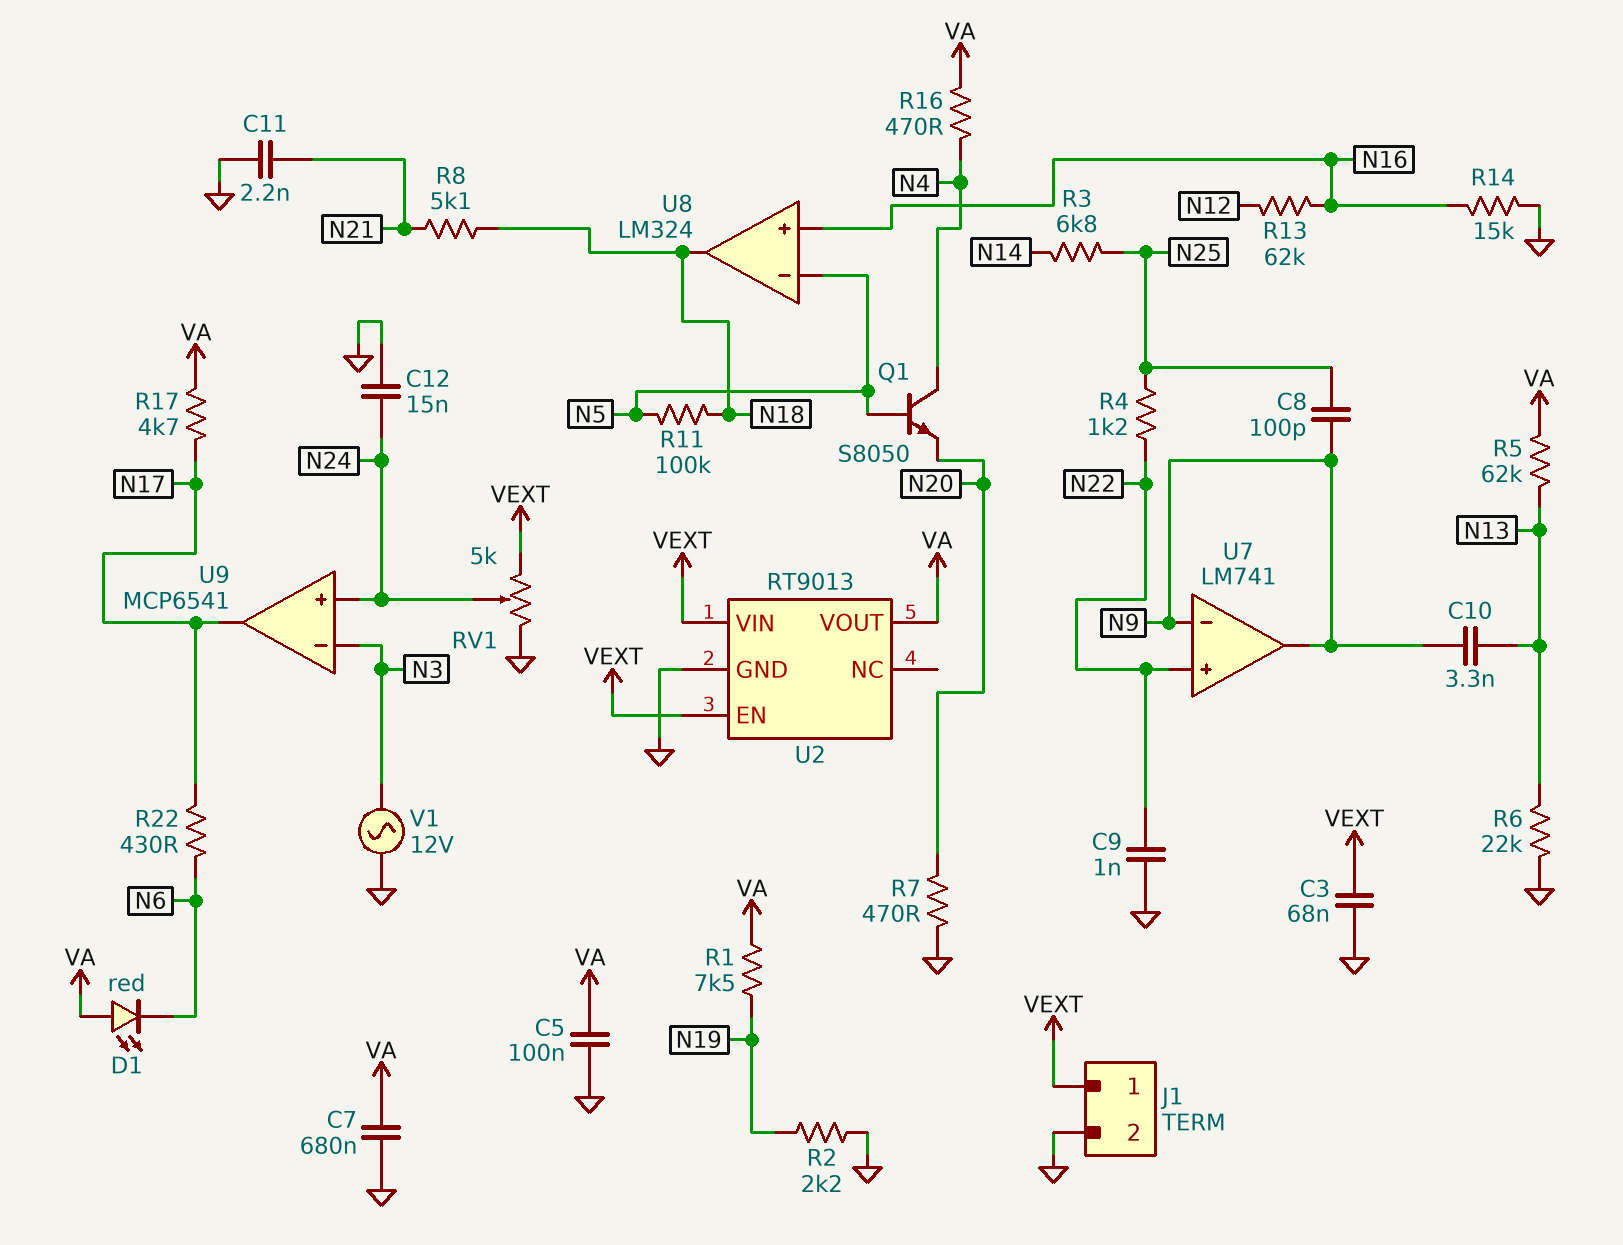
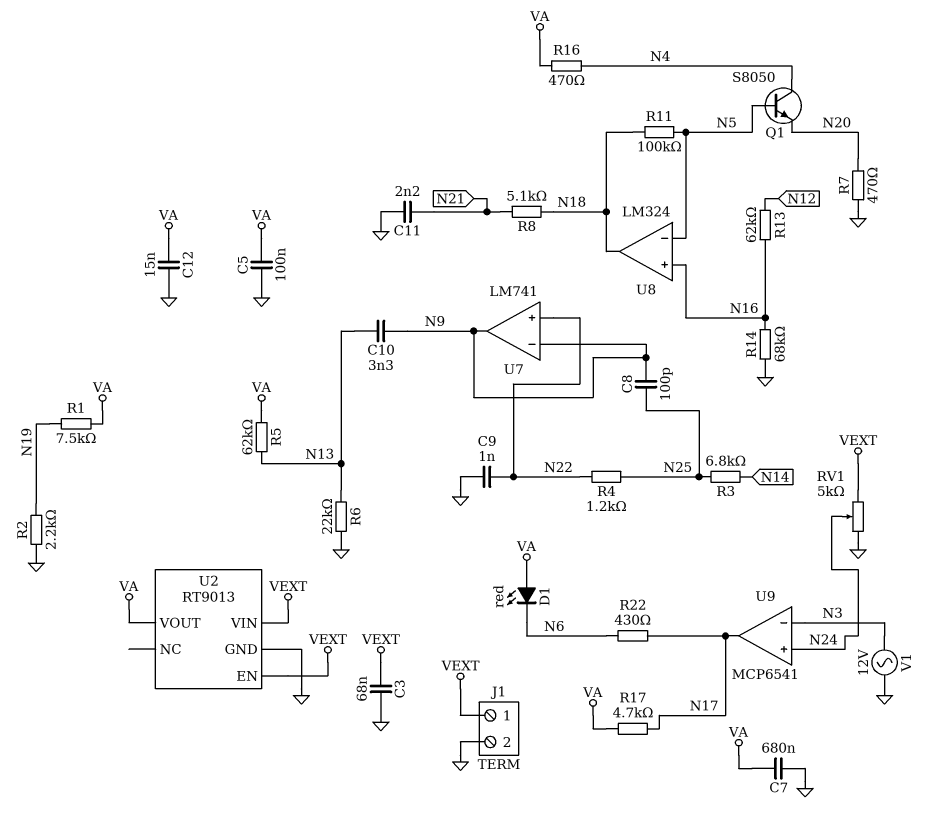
C12: 15nF (GND, N24) -> 15nF (GND, VA)
R14: 15k (GND, N16) -> 68k (GND, N16)

